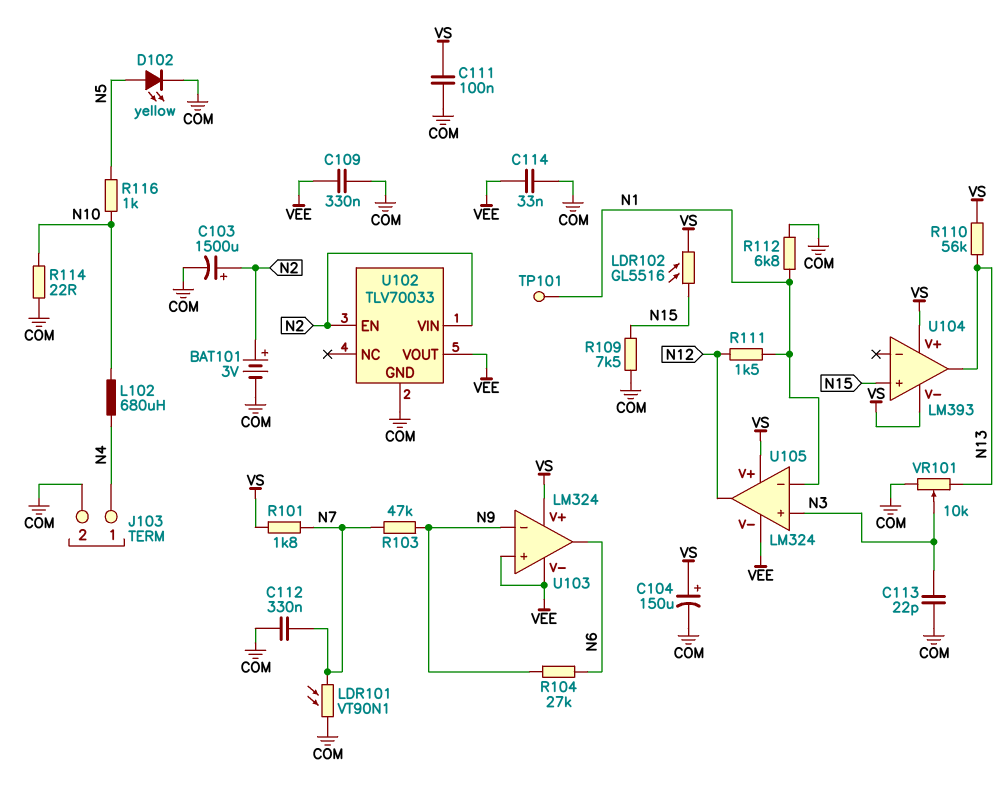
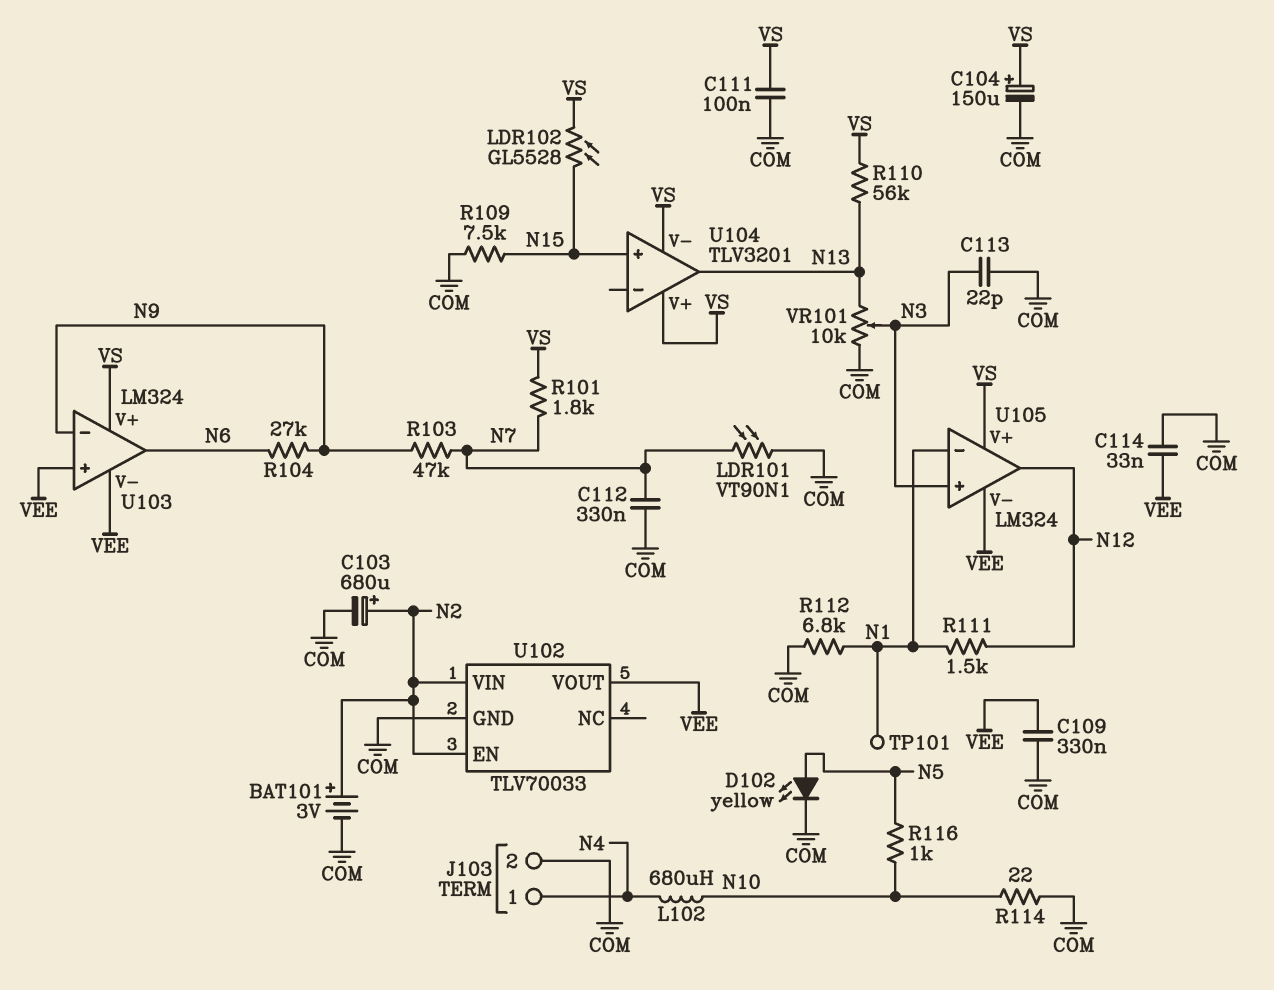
C103: 1500uF (plus N2, minus COM) -> 680uF (plus N2, minus COM)
LDR102: GL5516 (N15, VS) -> GL5528 (N15, VS)
U104: LM393 -> TLV3201

